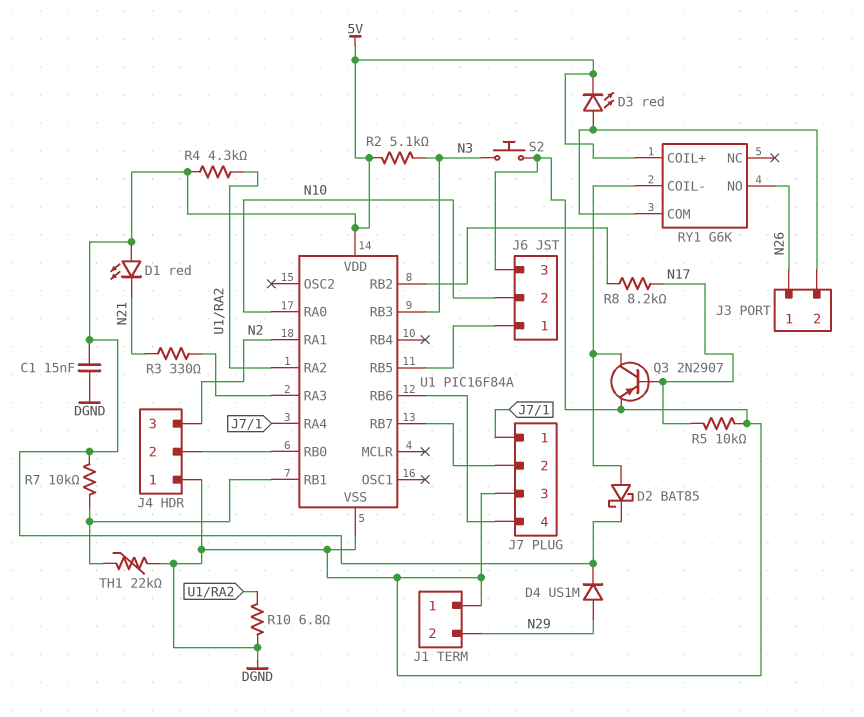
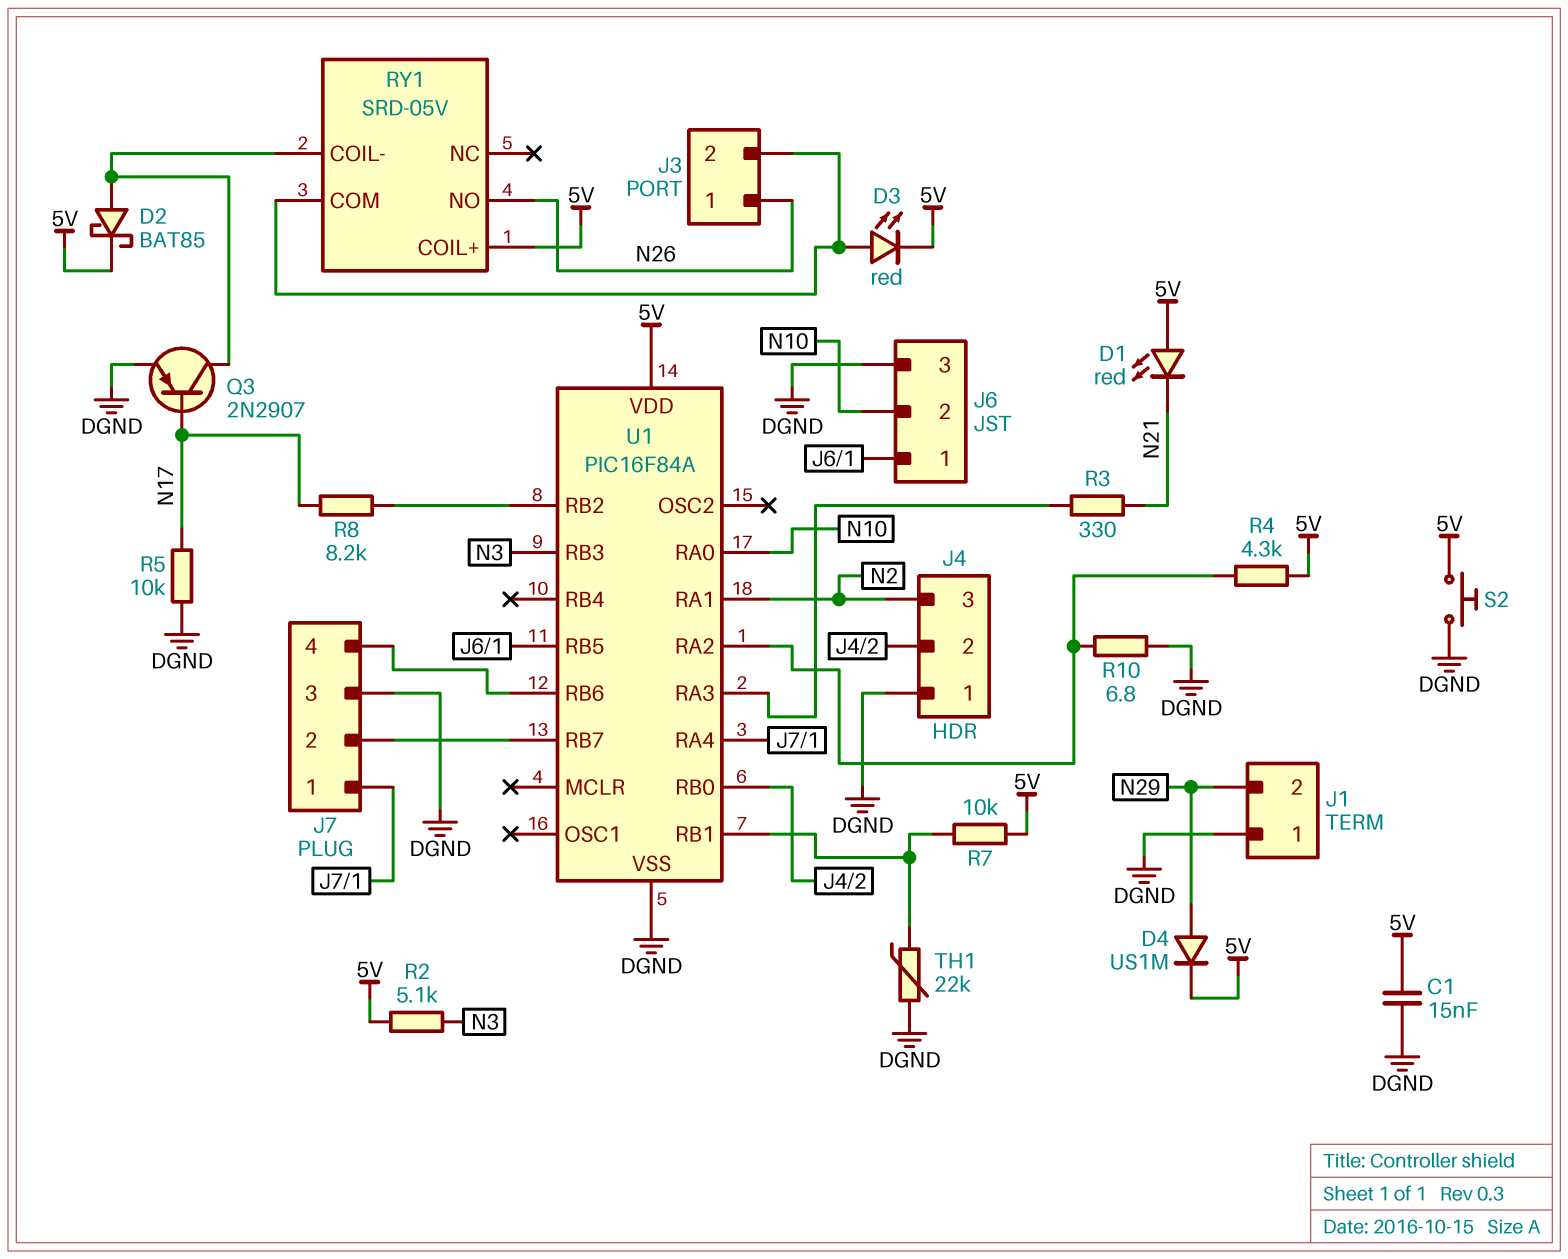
RY1: G6K -> SRD-05V
S2: button (DGND, N3) -> button (5V, DGND)

